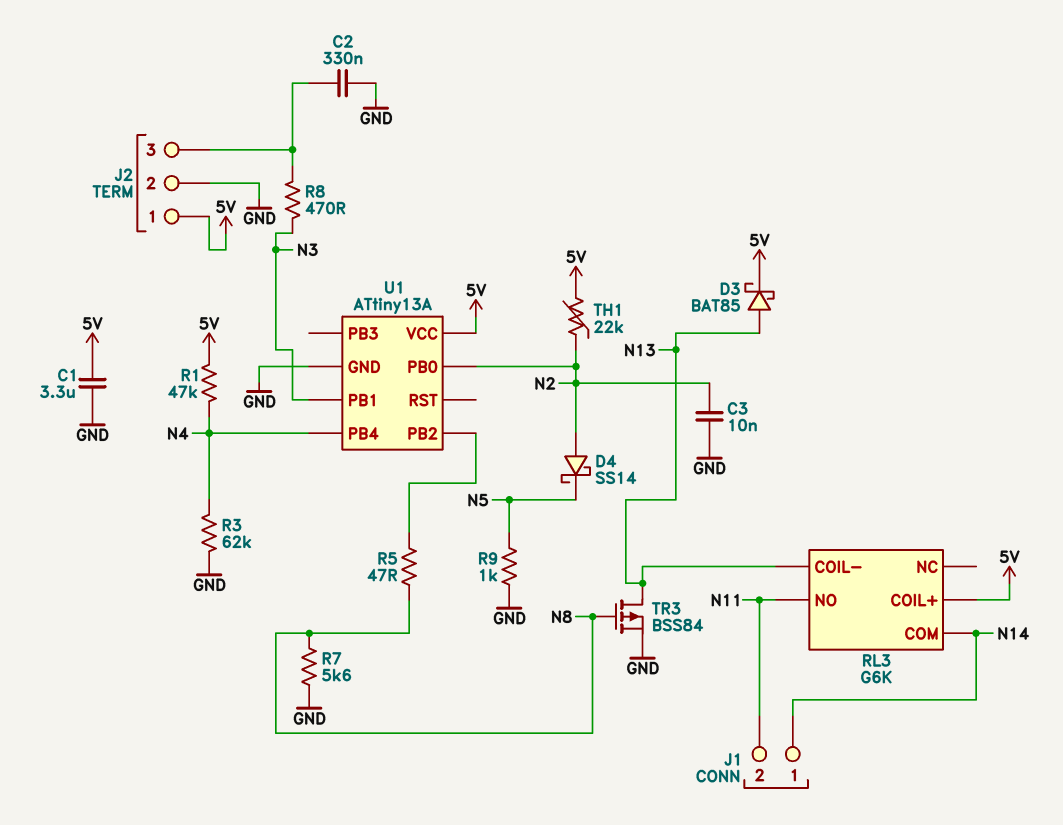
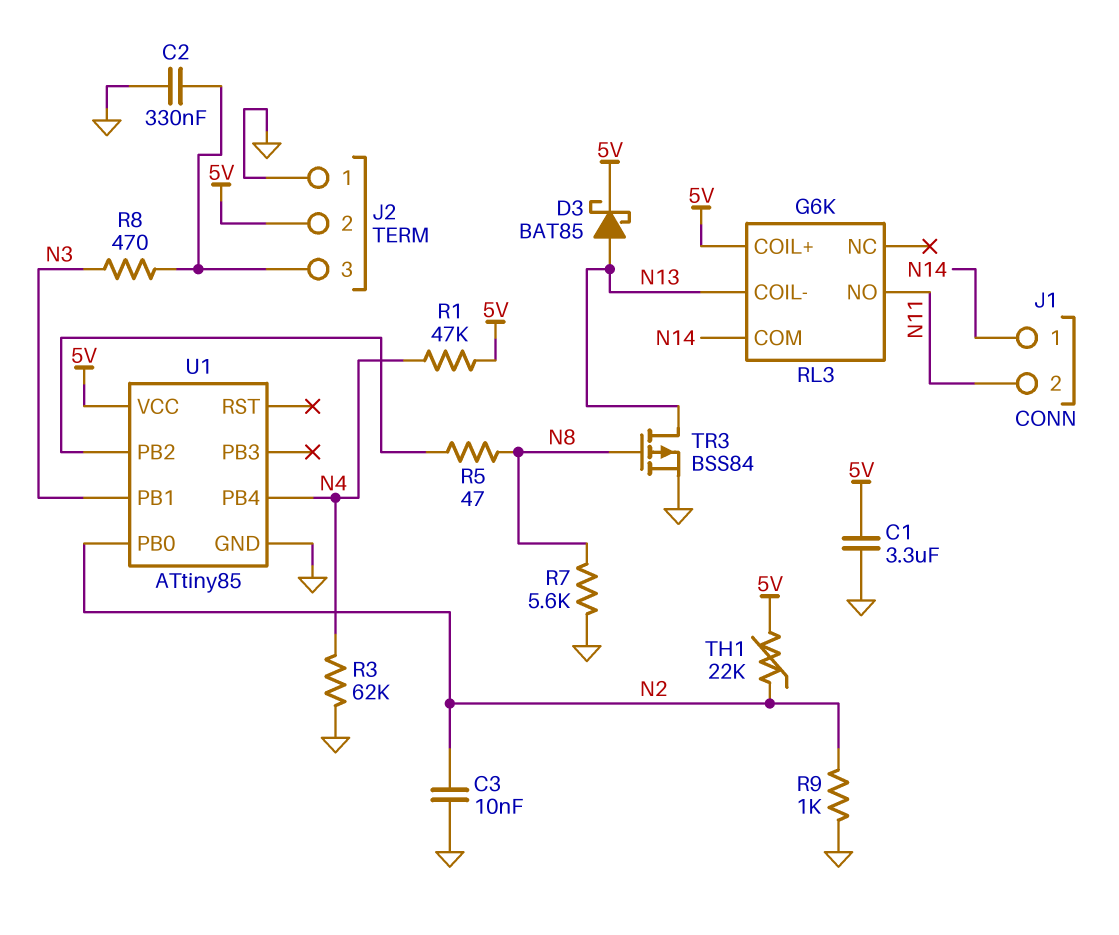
D4: schottky SS14 (A N2, K N5) -> none
J2 pin 1: 5V -> GND
J2 pin 2: GND -> 5V
R9: 1k (GND, N5) -> 1k (GND, N2)
U1: ATtiny13A -> ATtiny85

